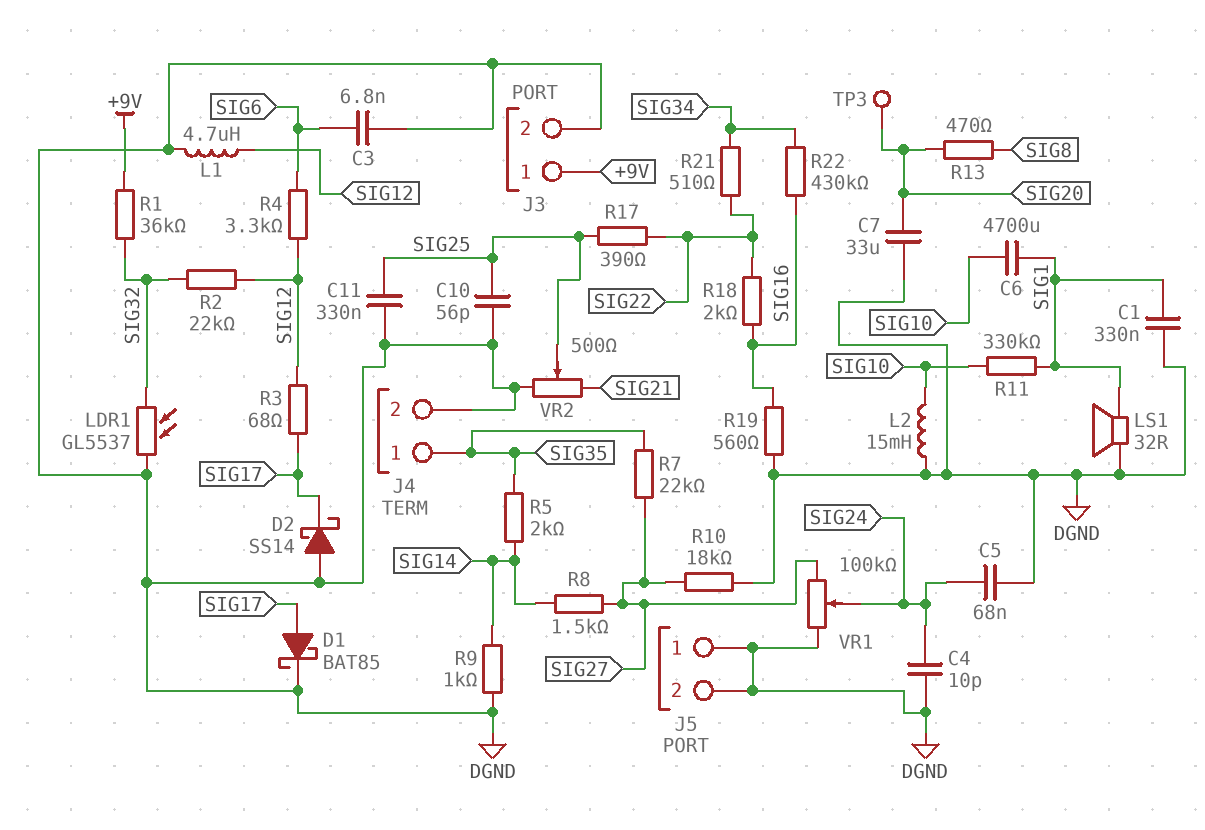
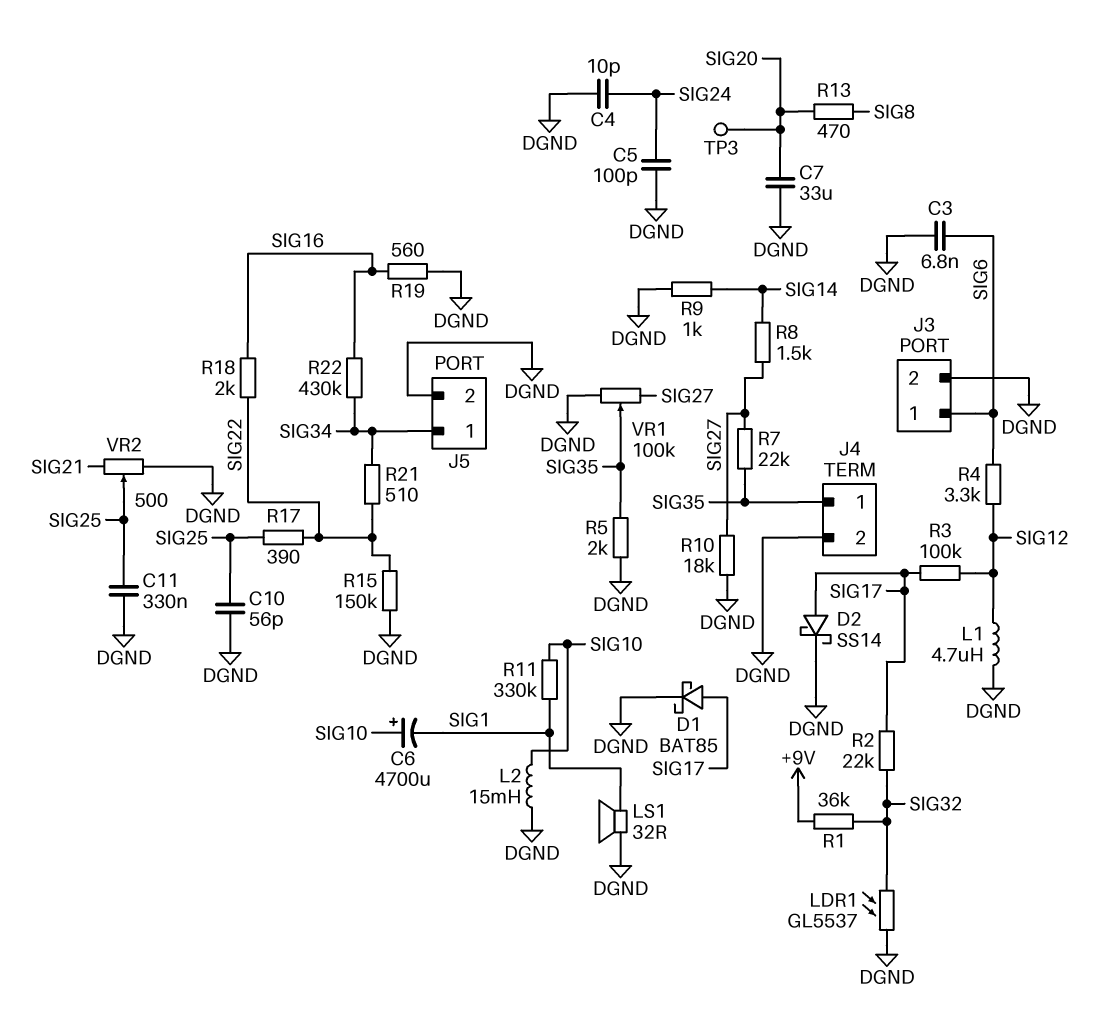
C1: 330nF (DGND, SIG1) -> none
C5: 68nF (DGND, SIG24) -> 100pF (DGND, SIG24)
C6: 4700uF (SIG1, SIG10) -> 4700uF (plus SIG10, minus SIG1)
D2: schottky SS14 (A DGND, K SIG17) -> schottky SS14 (A SIG17, K DGND)
J3 pin 1: +9V -> SIG6
J5 pin 1: DGND -> SIG34
R2: 22k (SIG12, SIG32) -> 22k (SIG17, SIG32)
R3: 68 (SIG12, SIG17) -> 100k (SIG12, SIG17)
R5: 2k (SIG14, SIG35) -> 2k (DGND, SIG35)
R15: none -> 150k (DGND, SIG22)
VR1: 100k (DGND, SIG27, wiper SIG24) -> 100k (DGND, SIG27, wiper SIG35)

